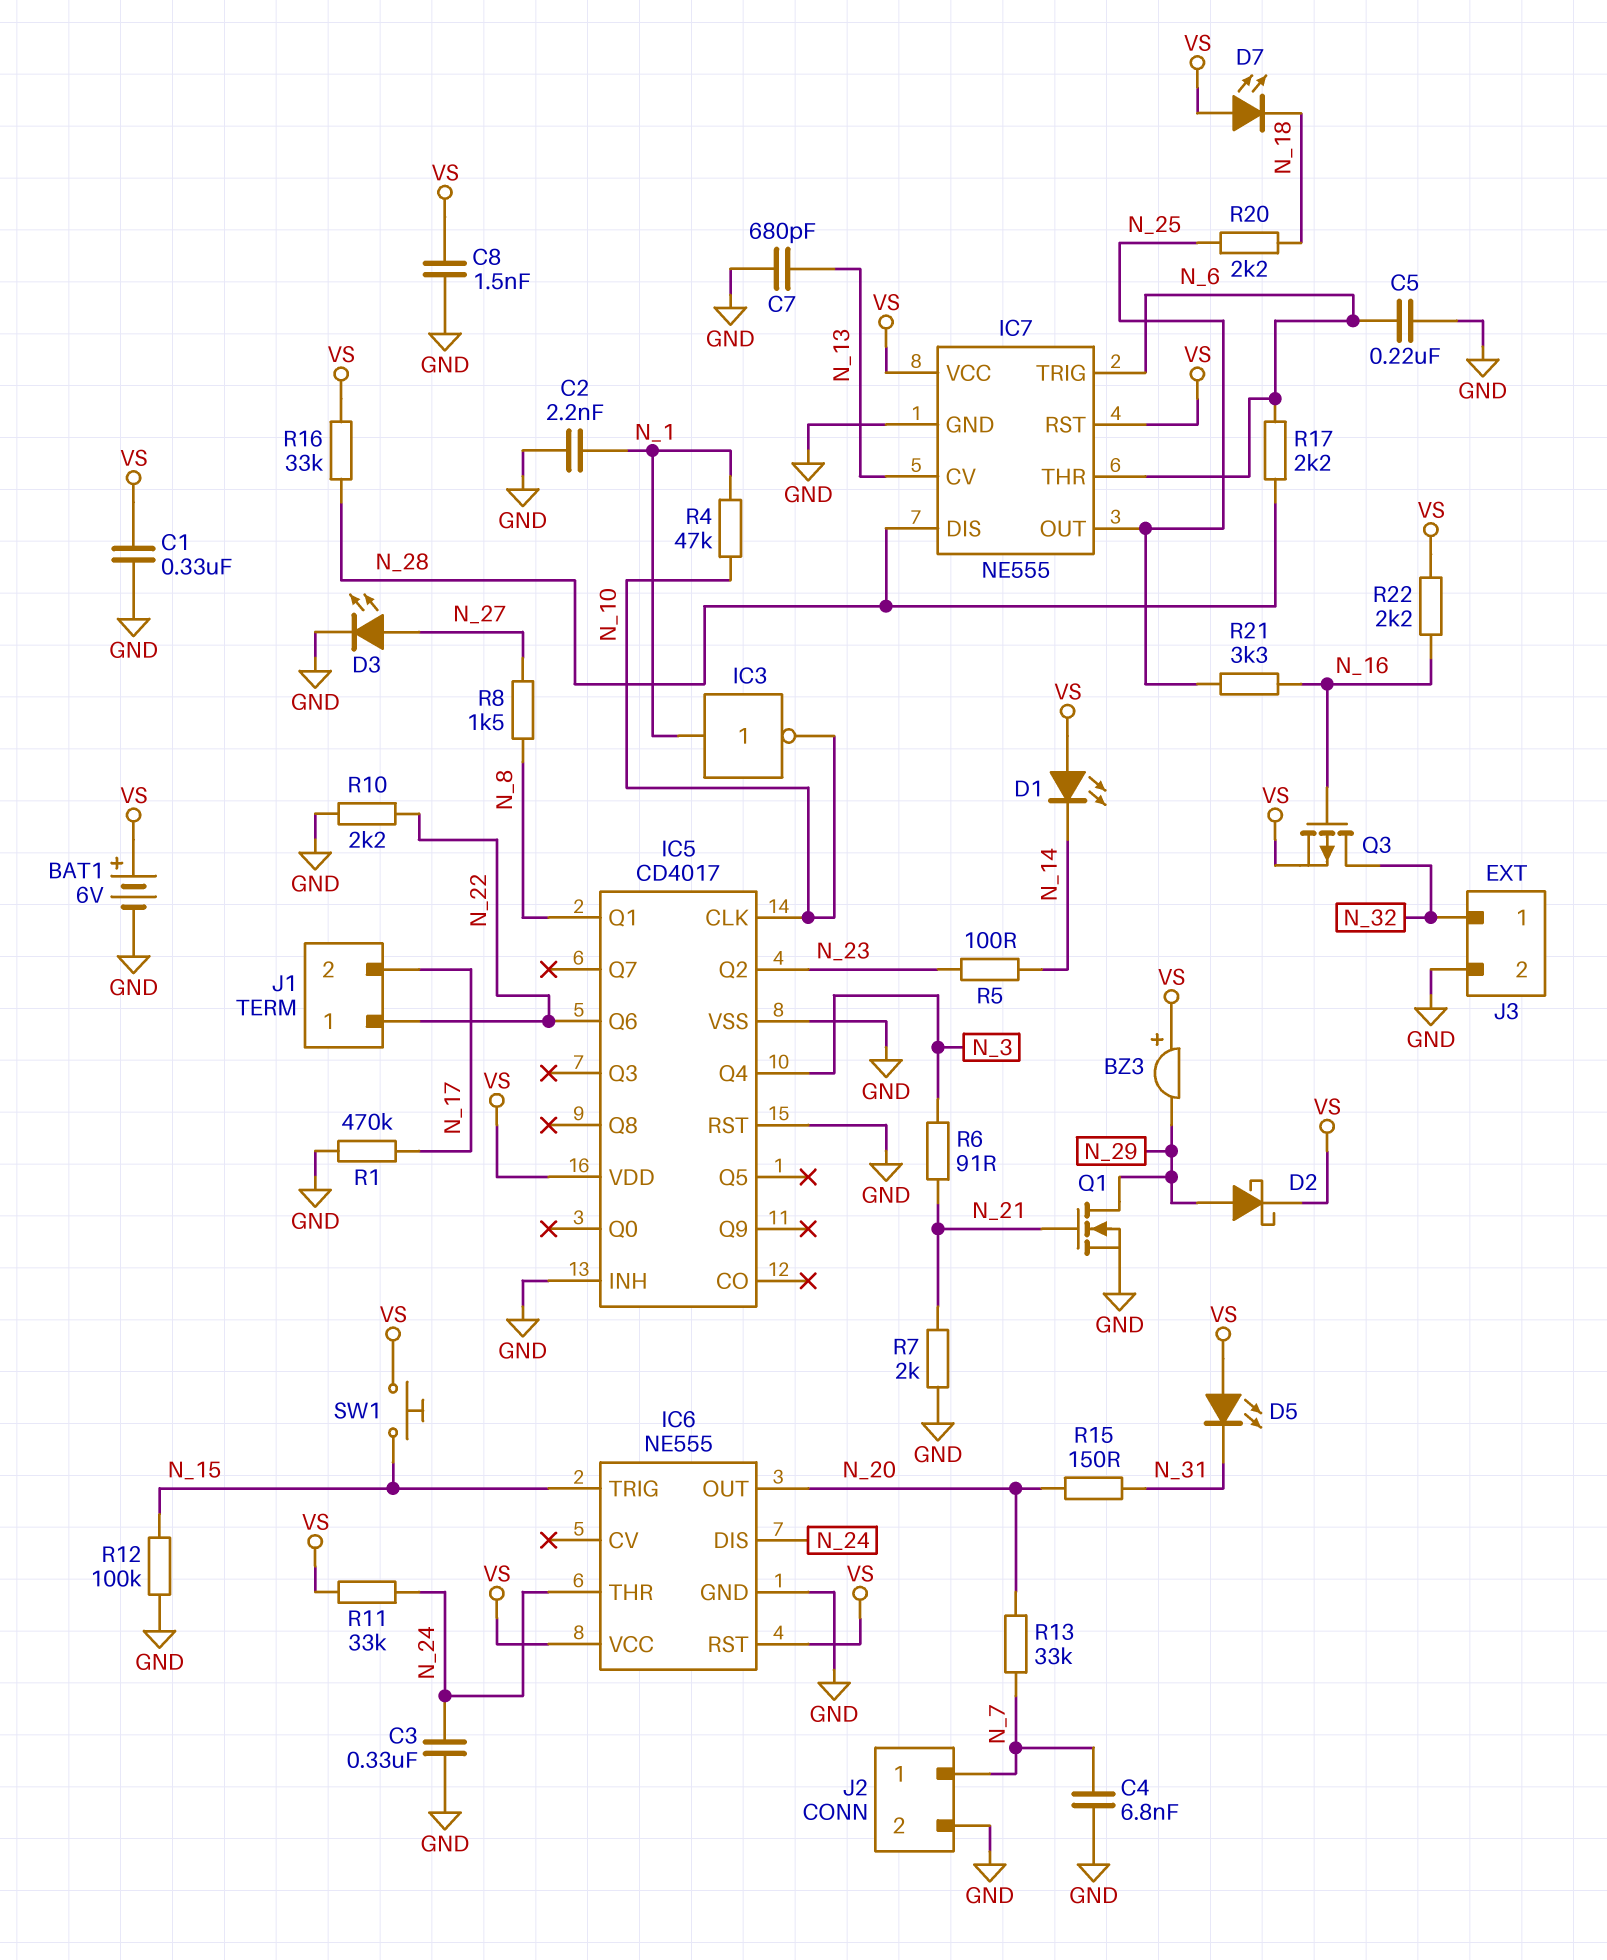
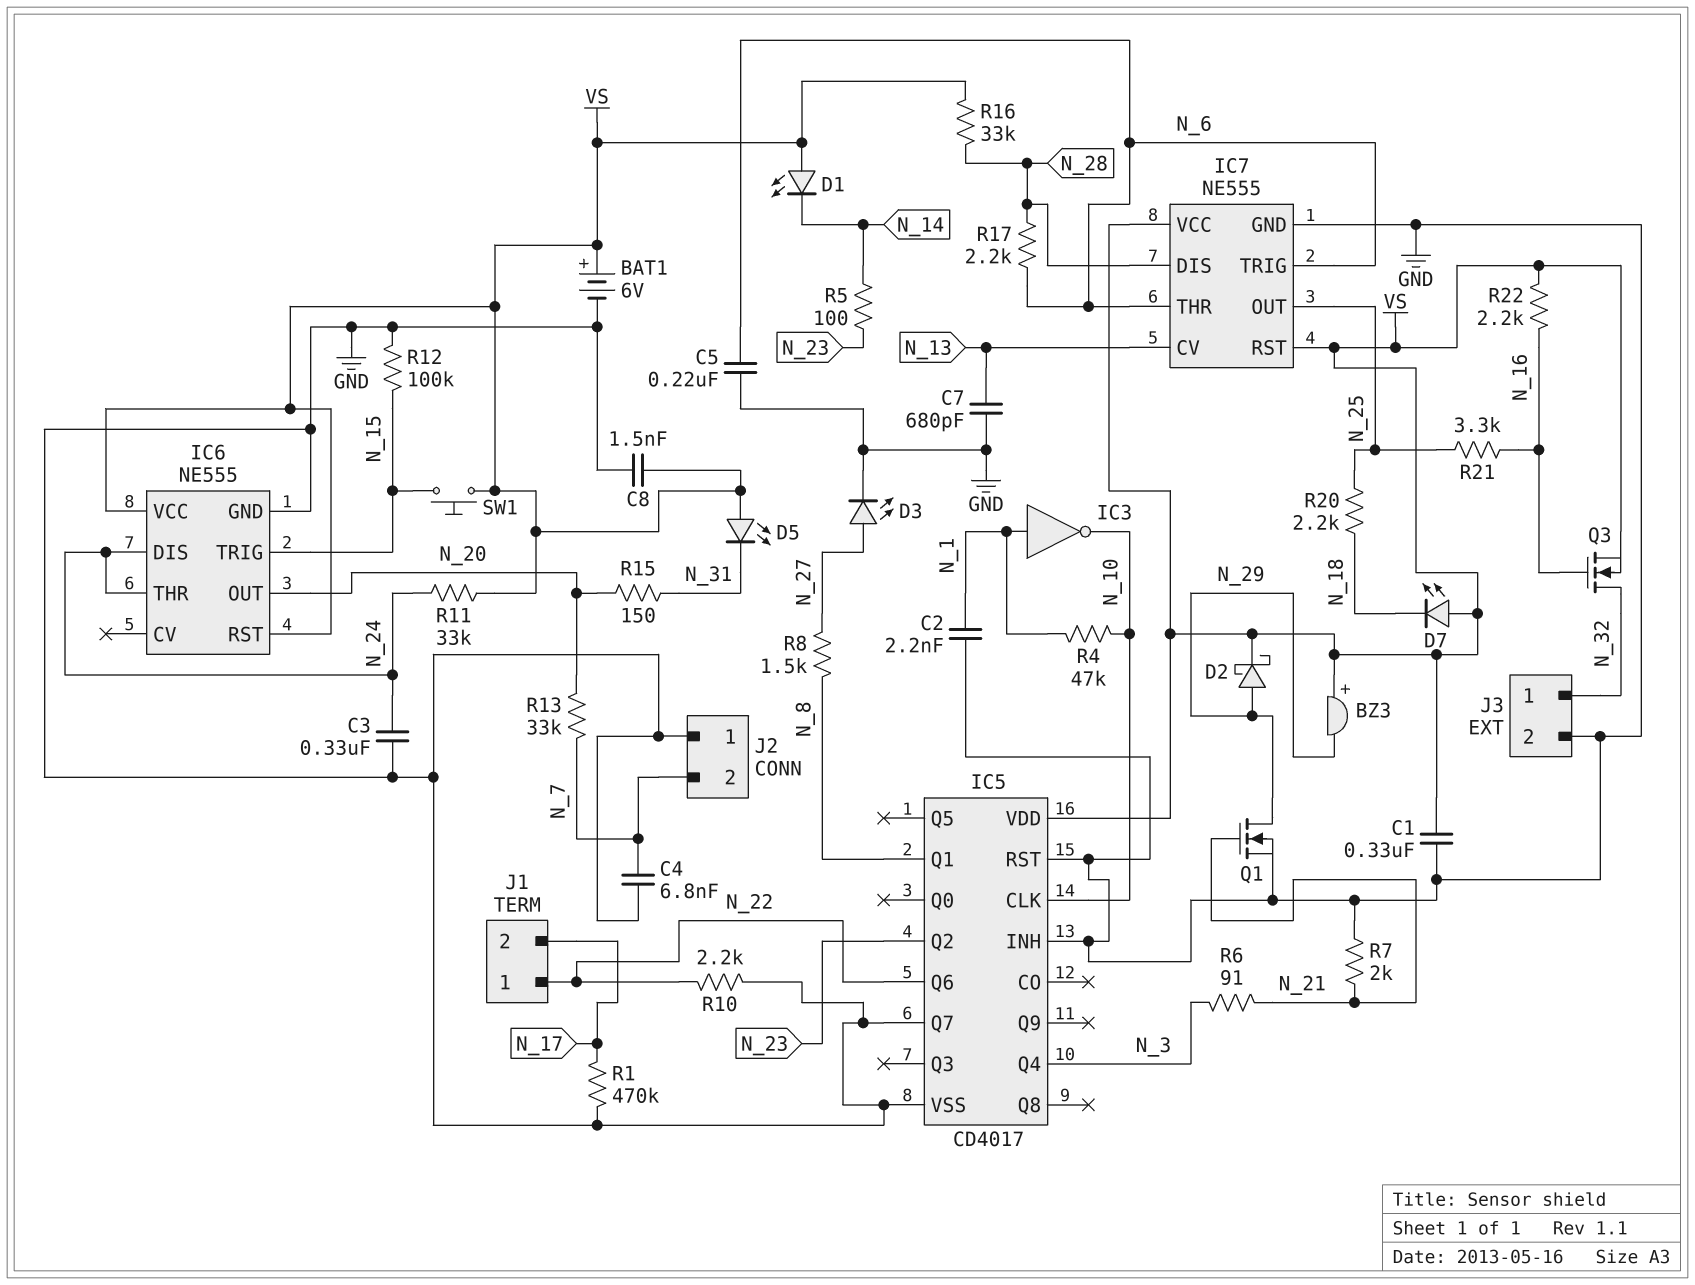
IC5 pin Q7: none -> GND
J2 pin 1: N_7 -> GND
J2 pin 2: GND -> N_7
Q3: PMOS (G N_16, D N_32, S VS) -> NMOS (G N_16, D N_32, S VS)

